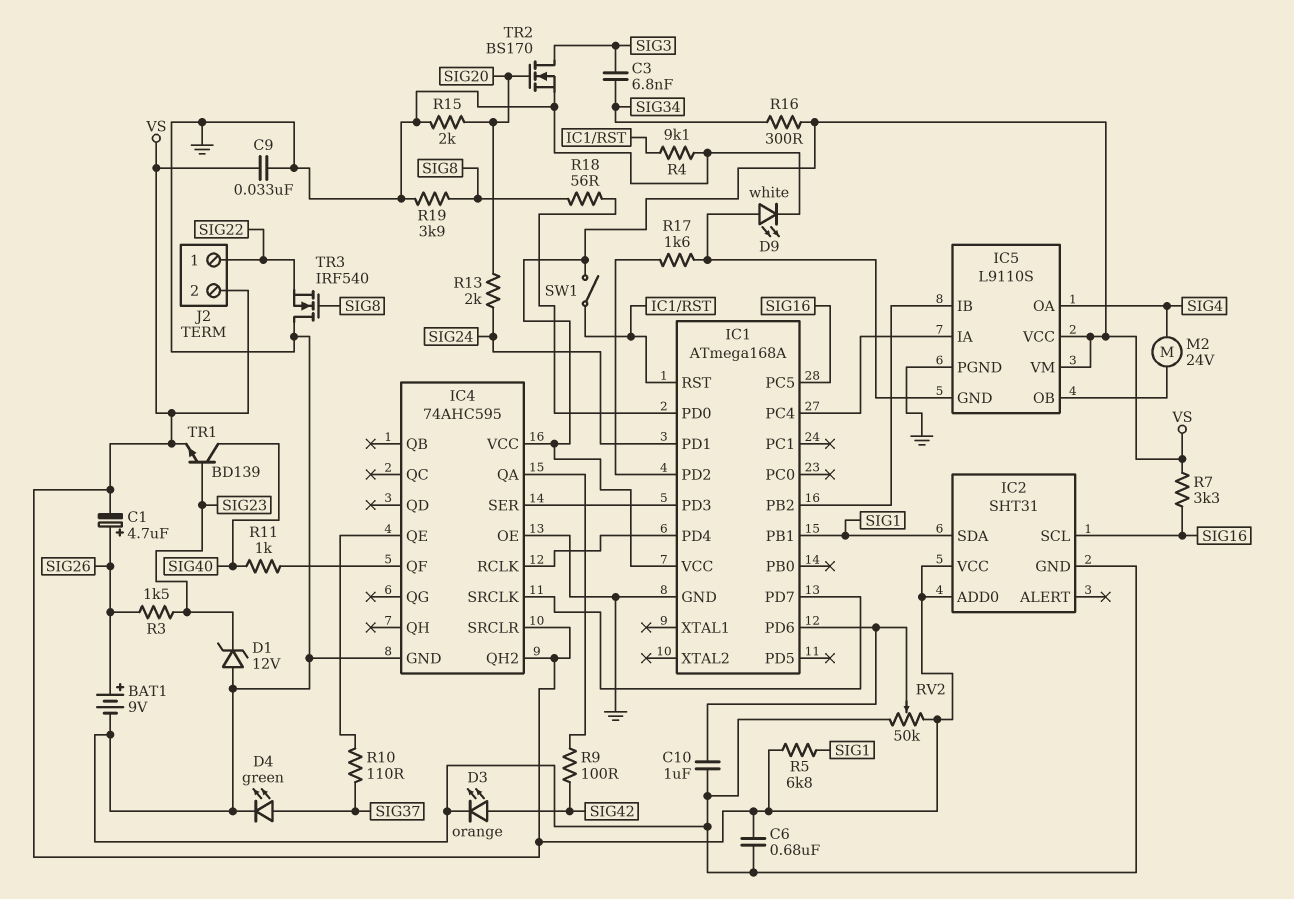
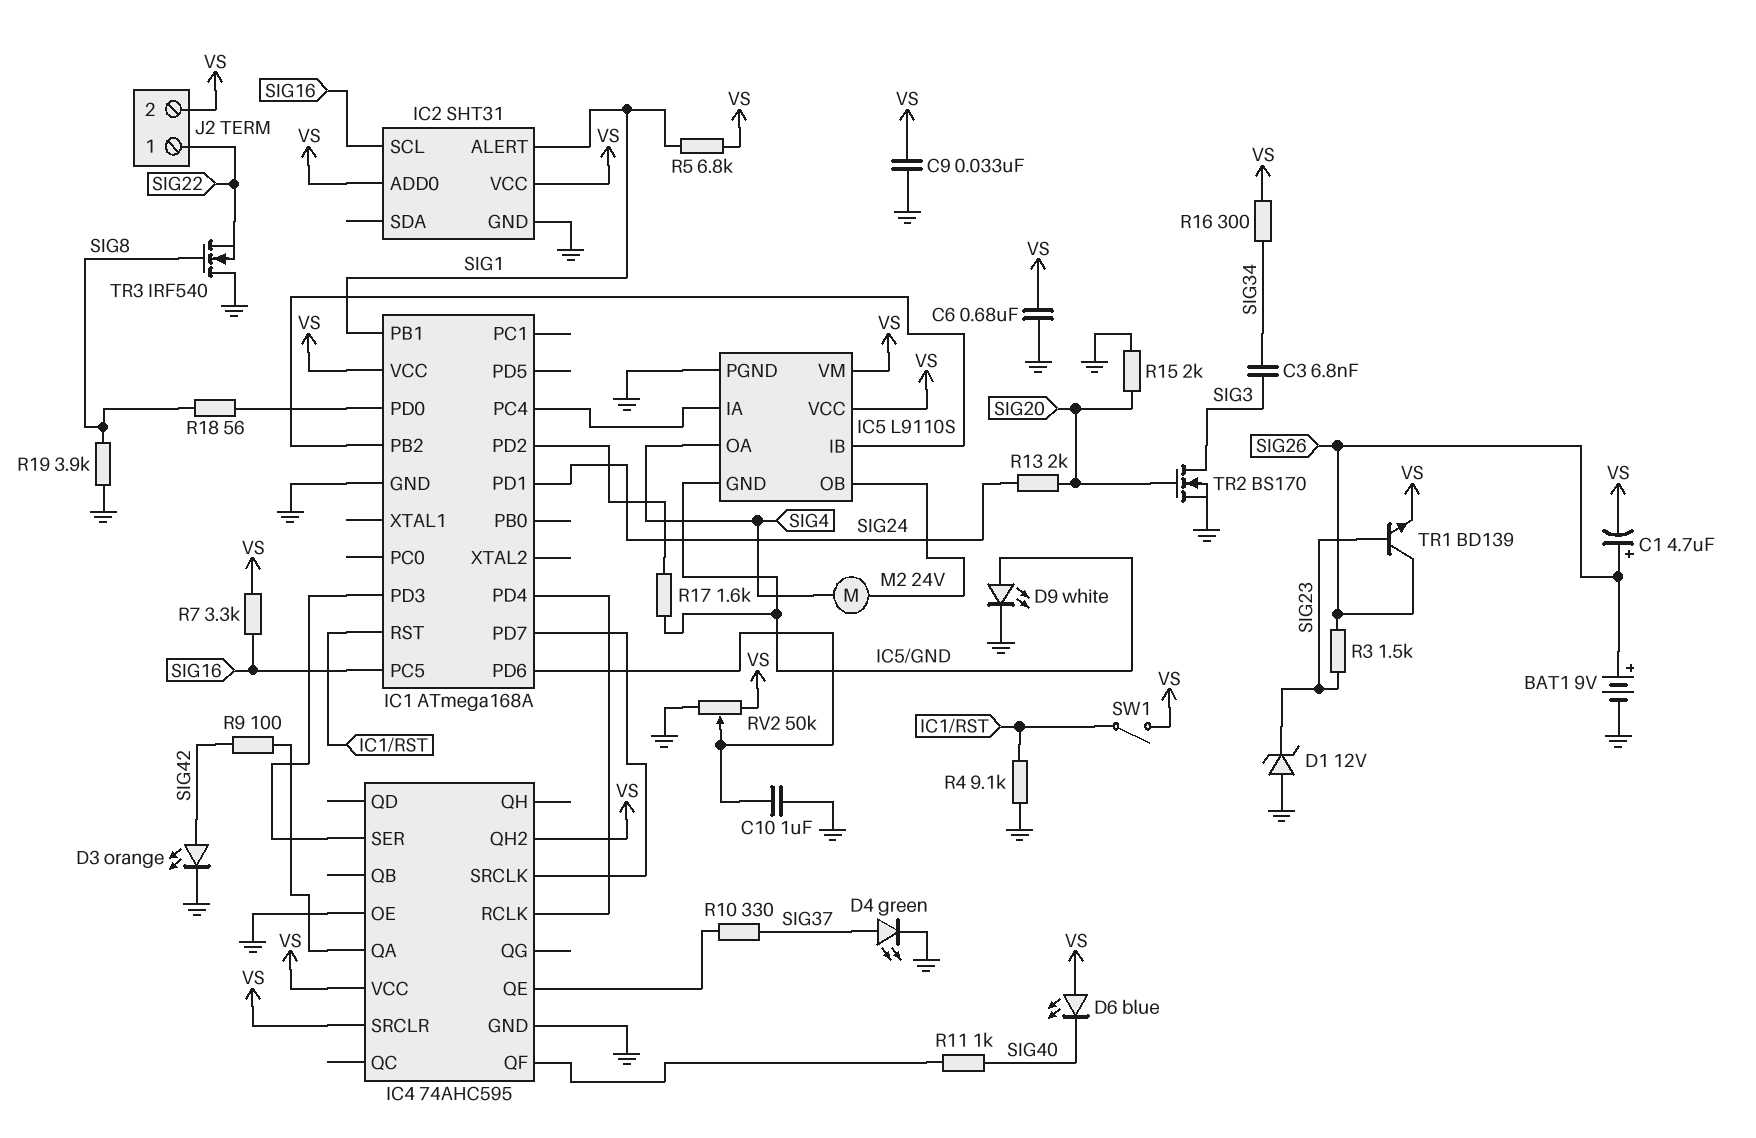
D6: none -> LED blue (A VS, K SIG40)
IC2 pin ALERT: none -> SIG1
IC2 pin SDA: SIG1 -> none
R10: 110 (IC4/QE, SIG37) -> 330 (IC4/QE, SIG37)
TR1: NPN BD139 (B SIG23, C SIG40, E VS) -> NPN BD139 (B SIG23, C SIG26, E VS)

